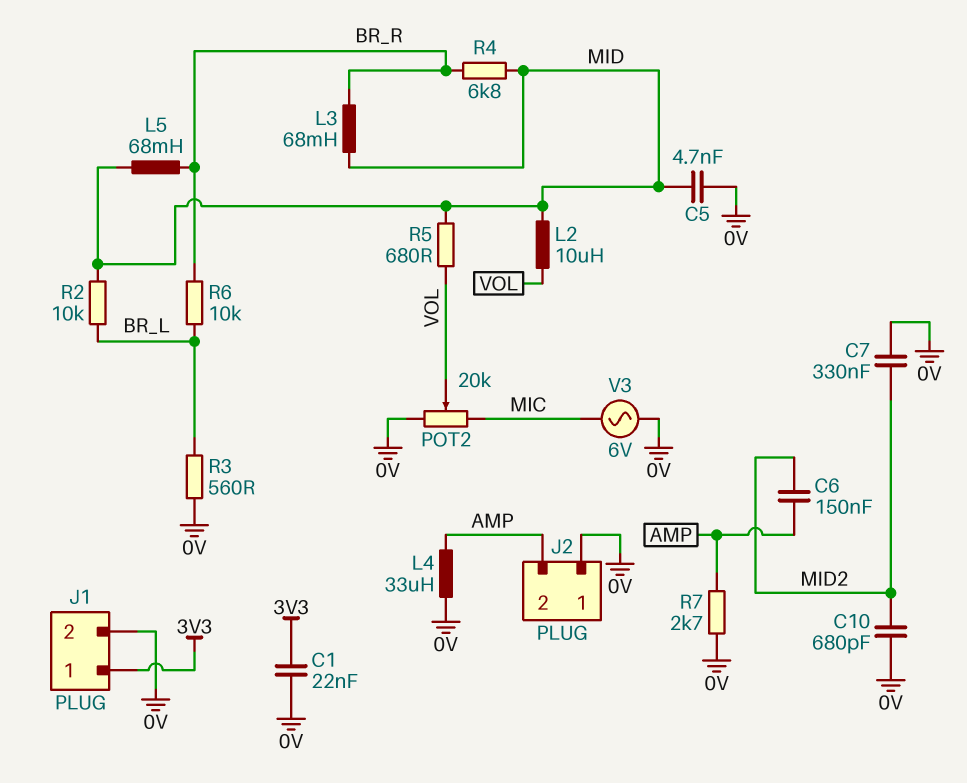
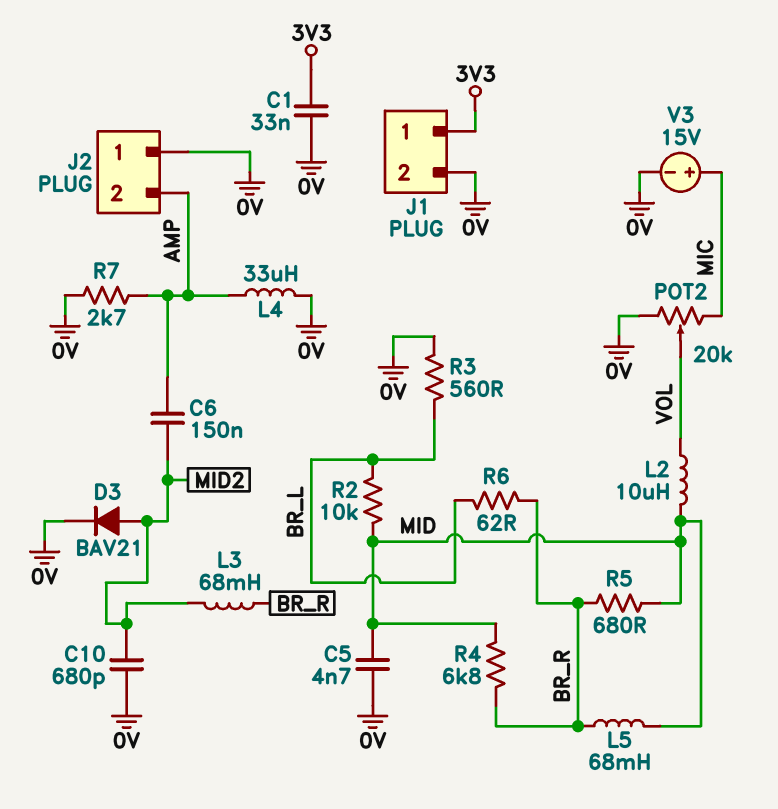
C1: 22nF (0V, 3V3) -> 33nF (0V, 3V3)
C7: 330nF (0V, MID2) -> none
D3: none -> diode BAV21 (A MID2, K 0V)
L3: 68mH (BR_R, MID) -> 68mH (BR_R, MID2)
R5: 680 (MID, VOL) -> 680 (BR_R, MID)
R6: 10k (BR_L, BR_R) -> 62 (BR_L, BR_R)
V3: AC 6V (0V, MIC) -> 15V (plus MIC, minus 0V)

